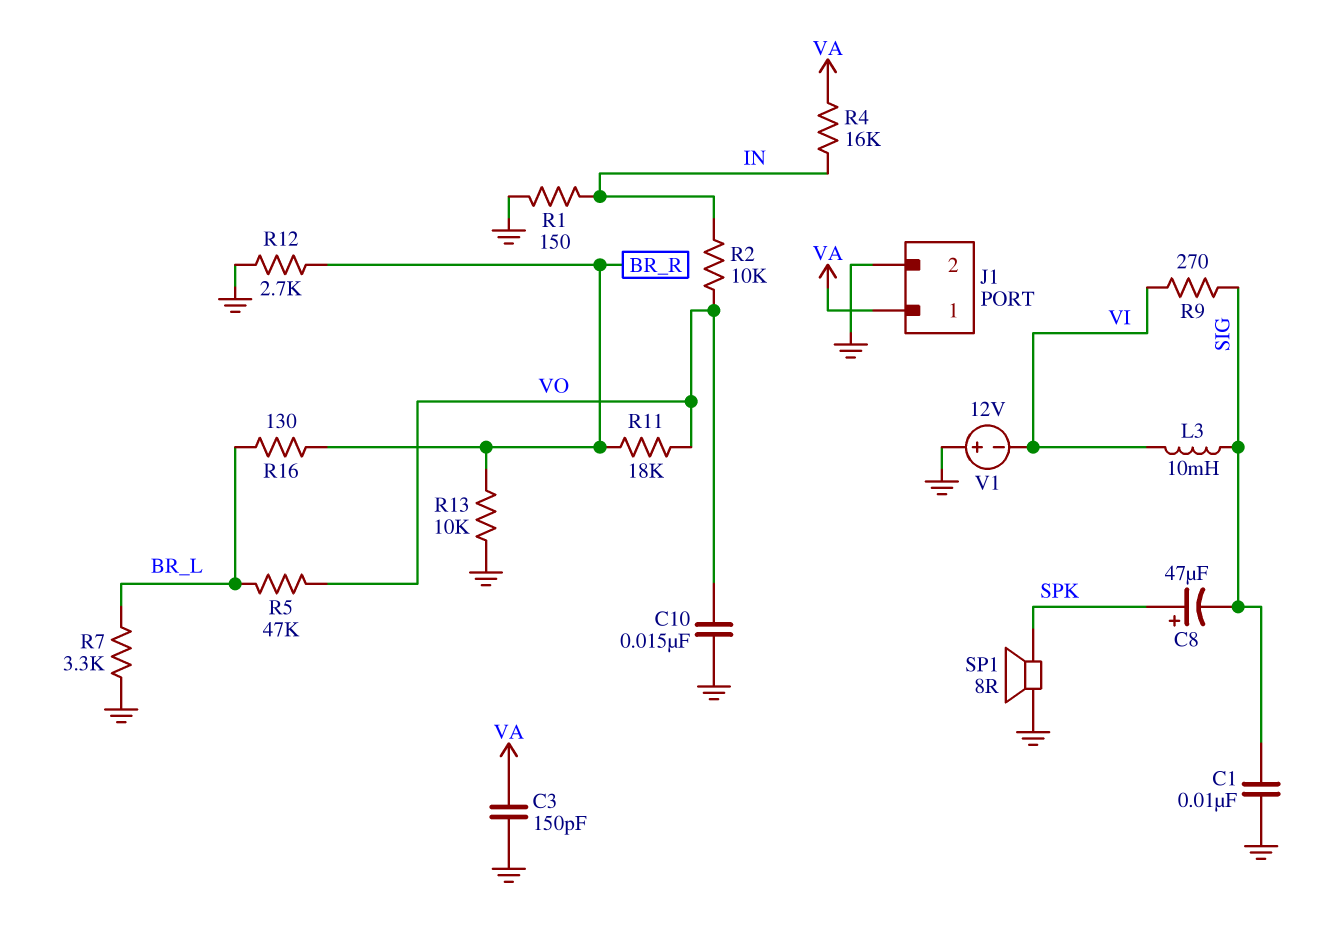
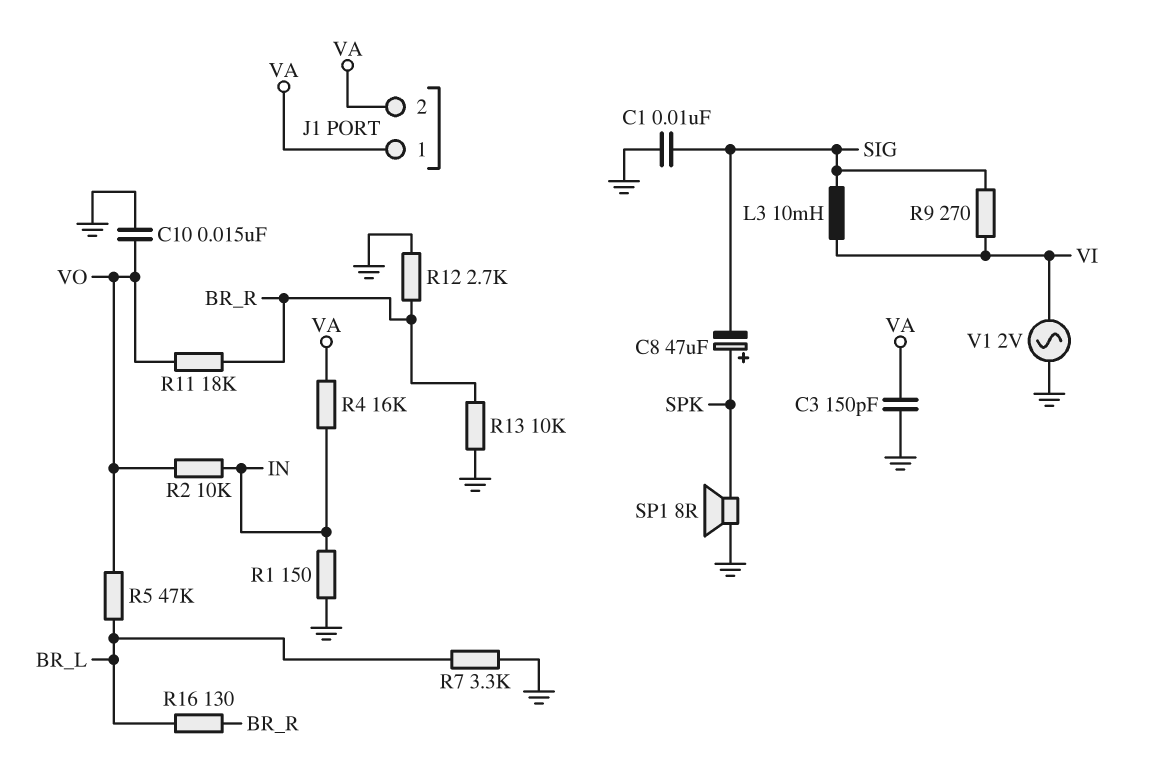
J1 pin 2: GND -> VA
V1: 12V (plus GND, minus VI) -> AC 2V (GND, VI)

